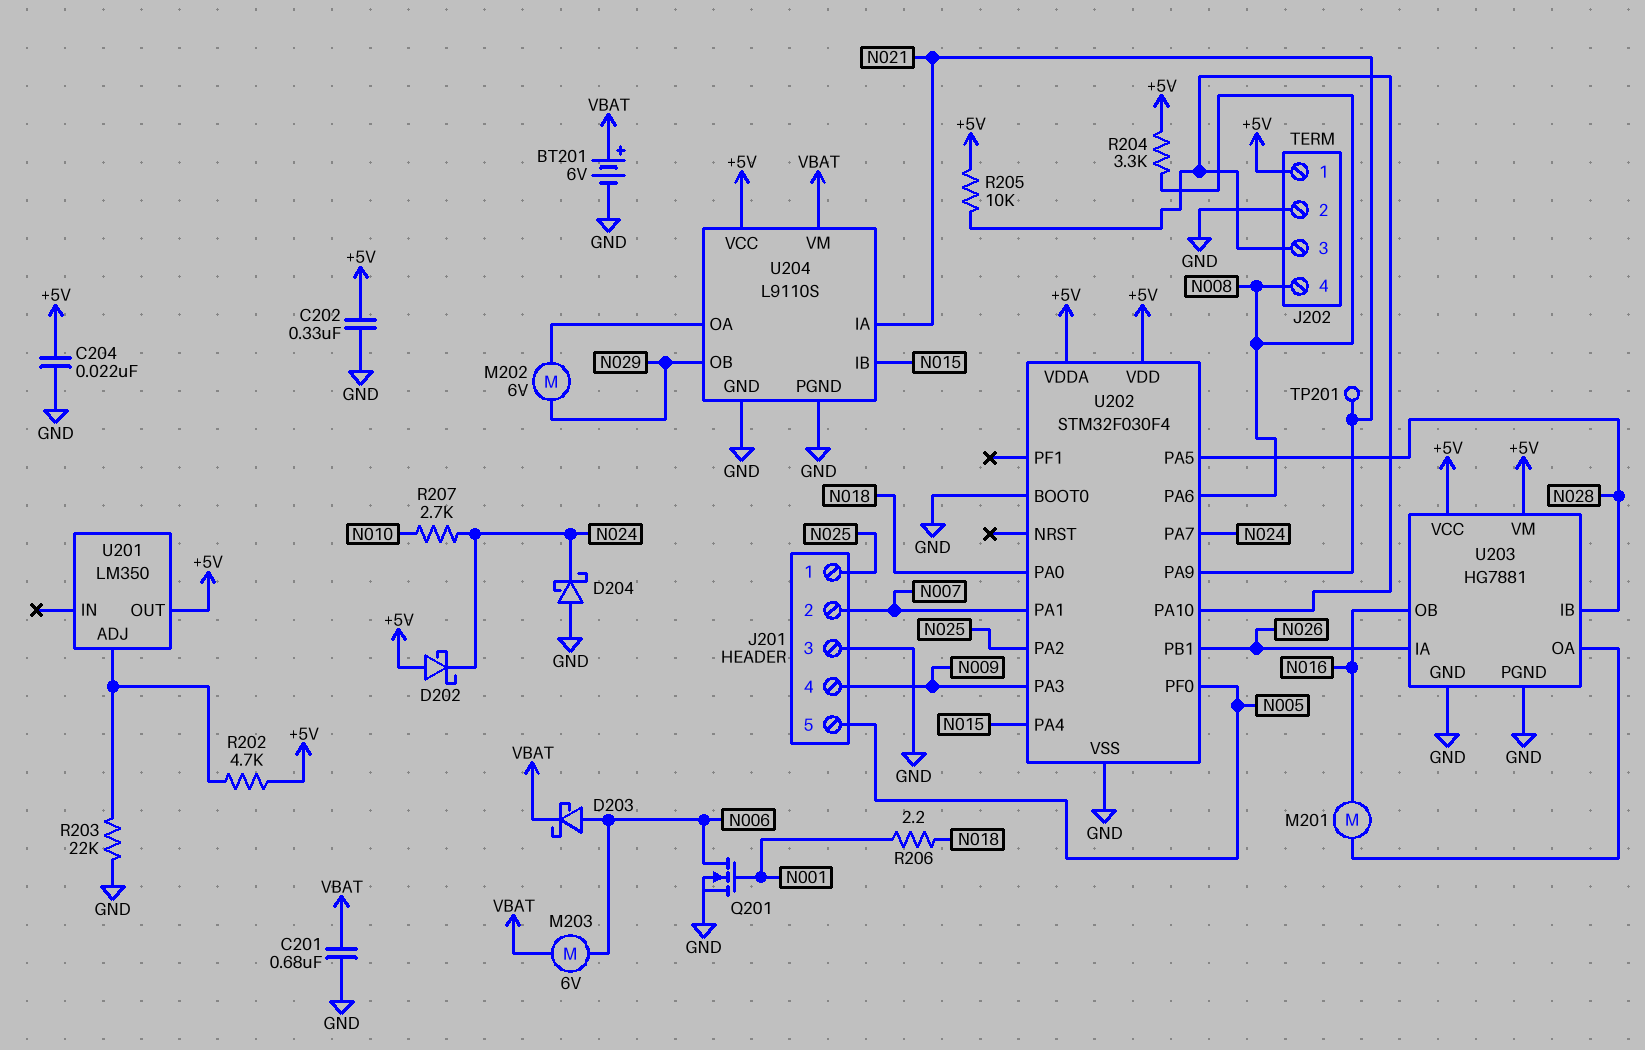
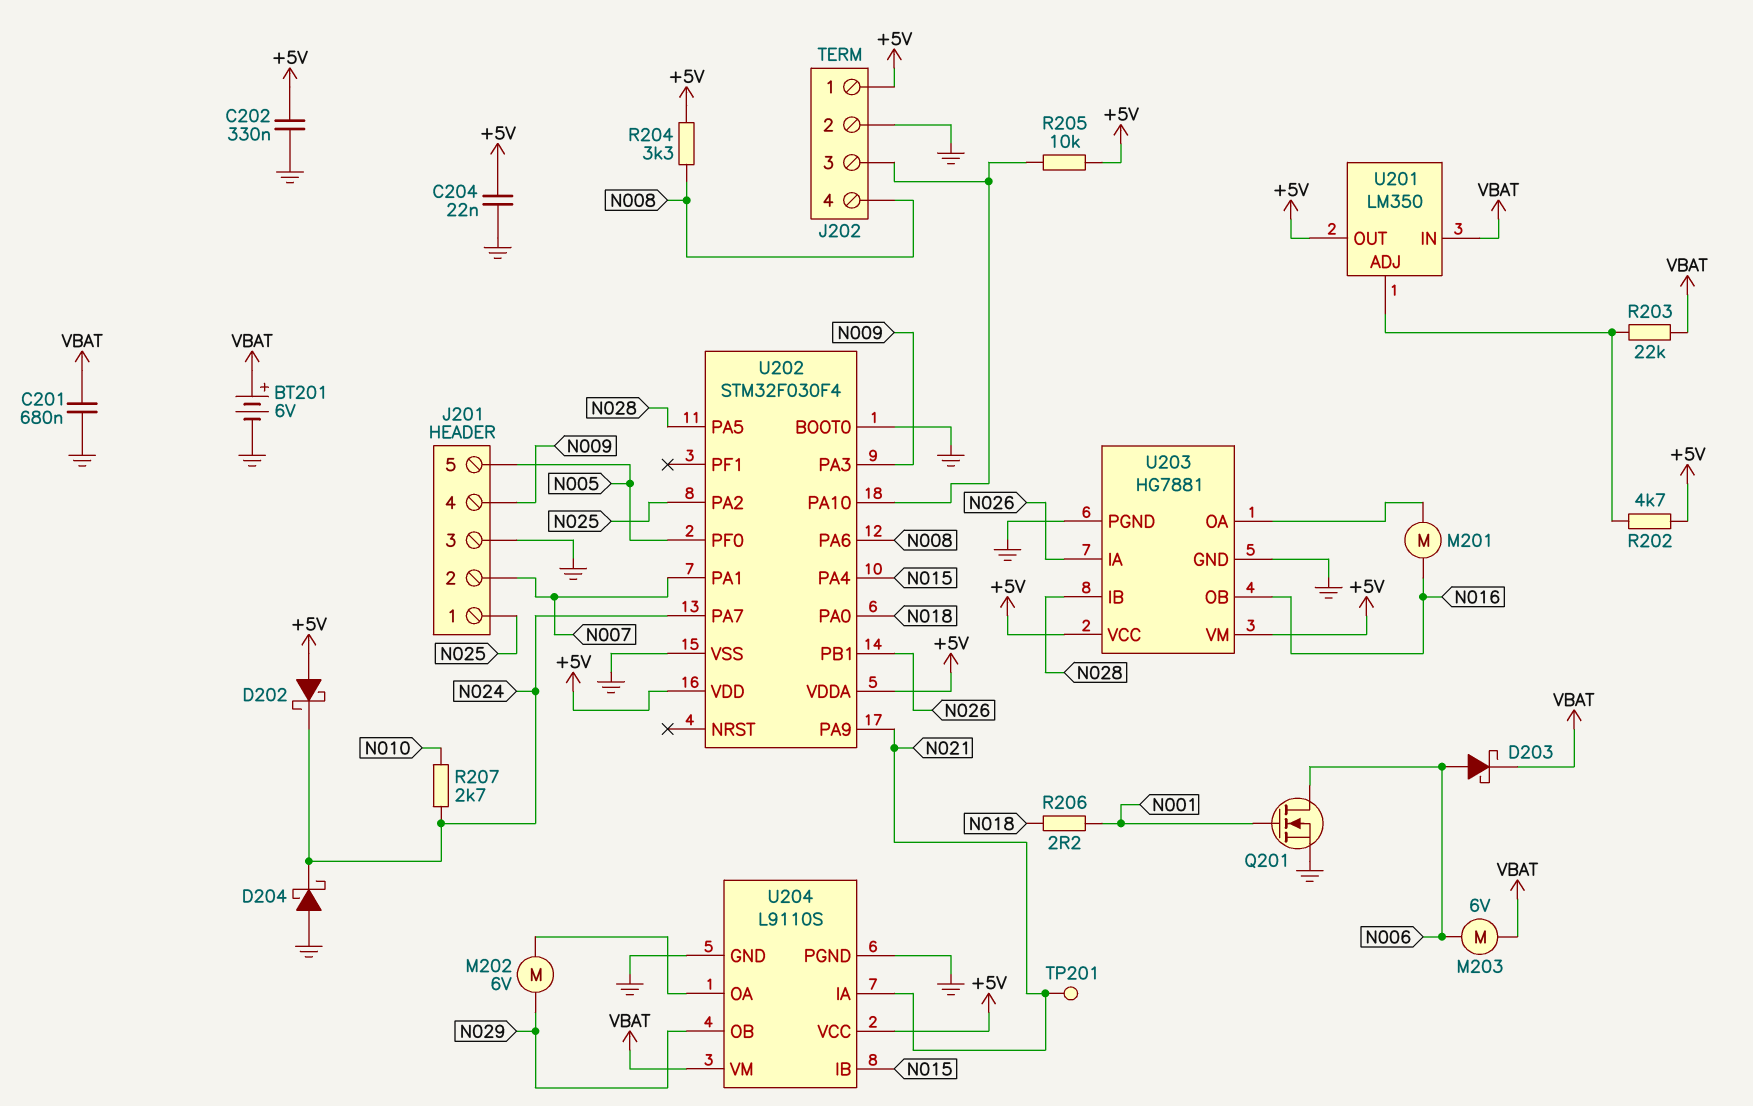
R203: 22k (GND, U201/ADJ) -> 22k (U201/ADJ, VBAT)
U201 pin IN: none -> VBAT

